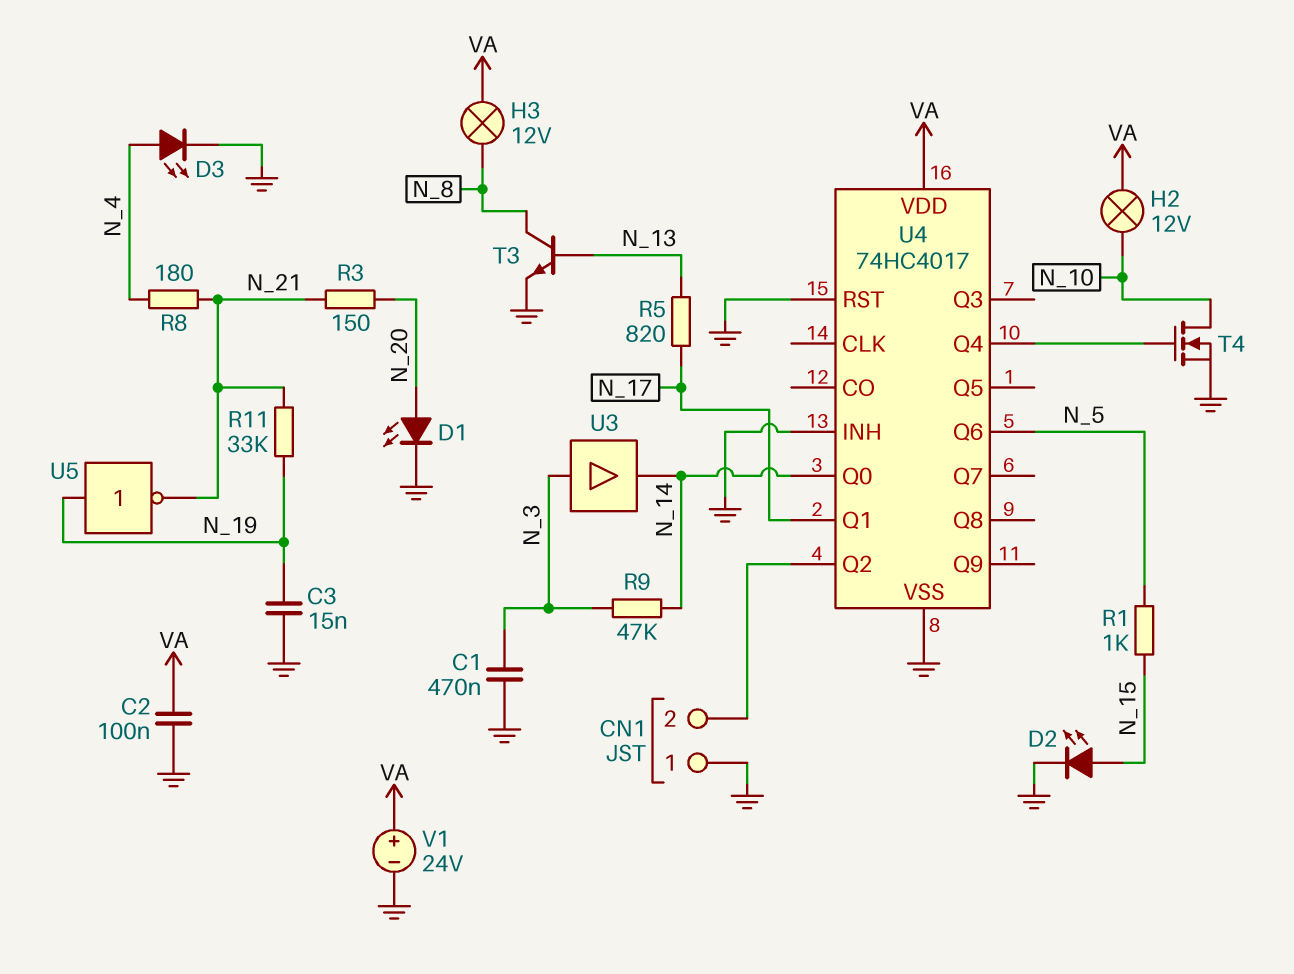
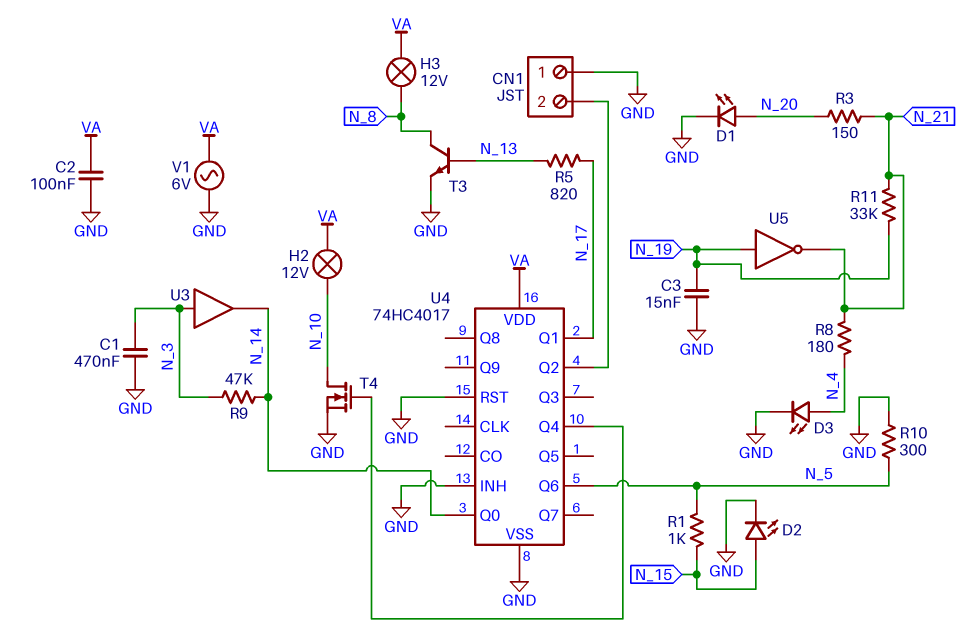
R10: none -> 300 (GND, N_5)
V1: 24V (plus VA, minus GND) -> AC 6V (GND, VA)

